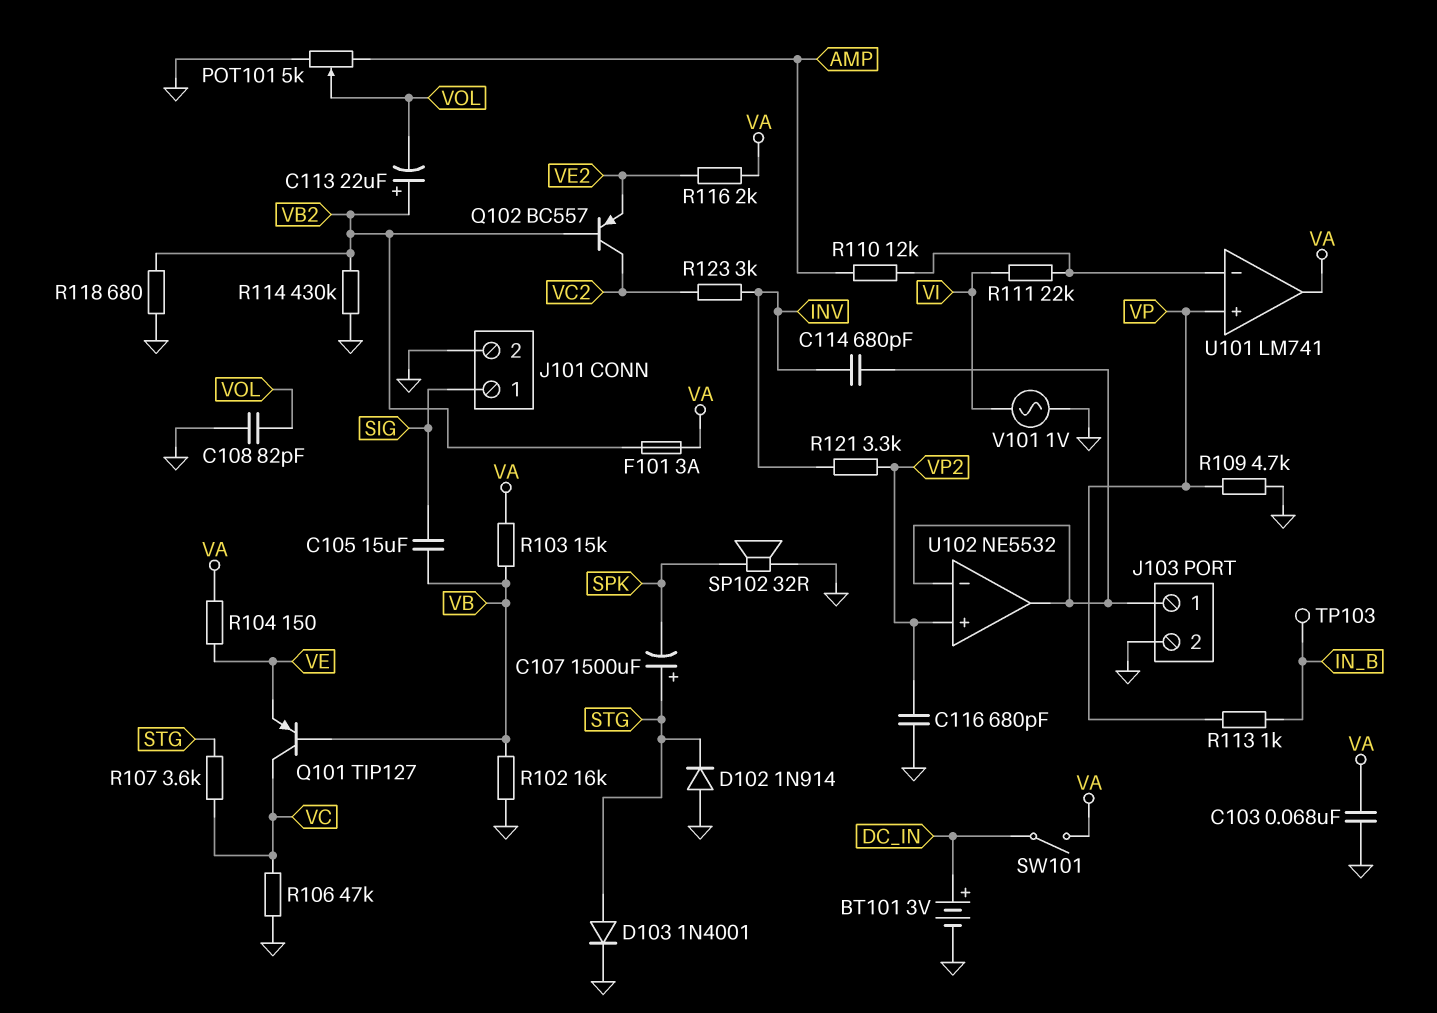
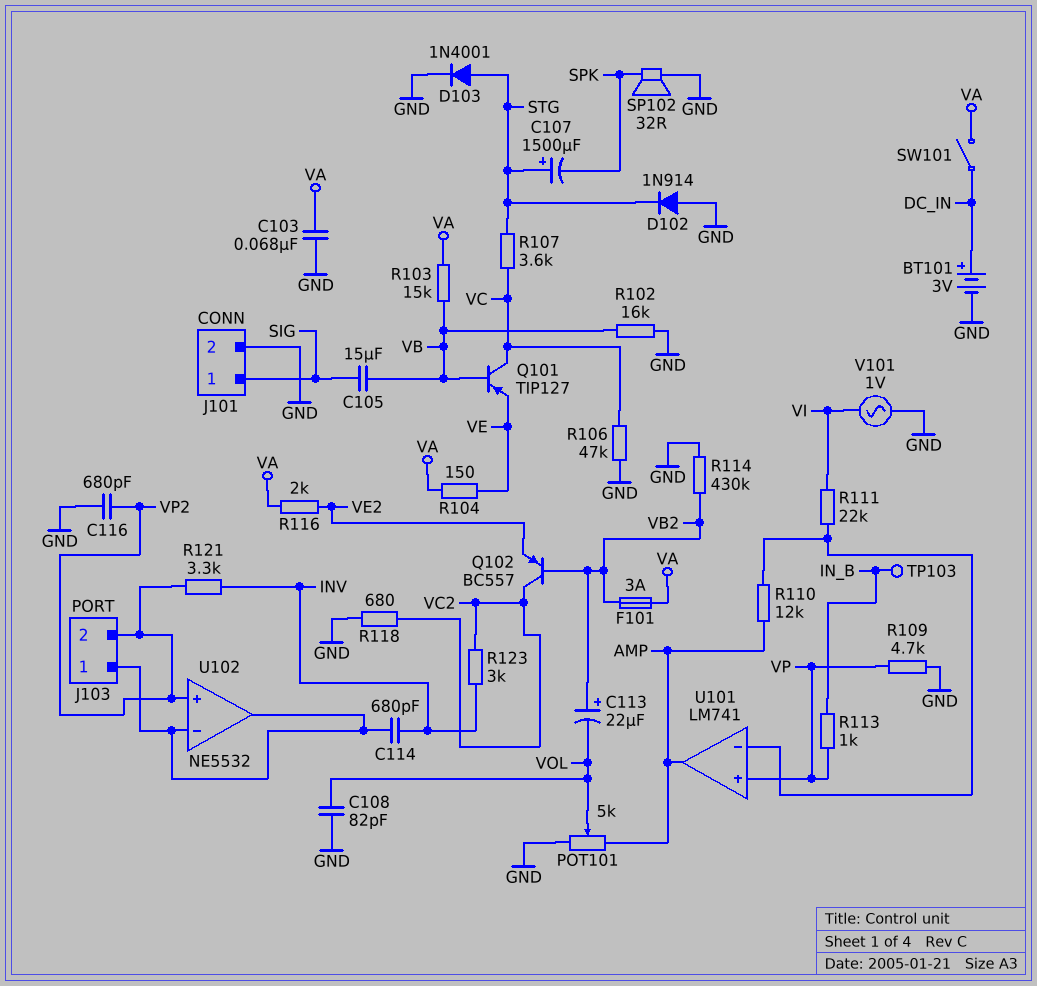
J103 pin 2: GND -> VP2
R118: 680 (GND, VB2) -> 680 (GND, VC2)
U101 pin out: VA -> AMP

